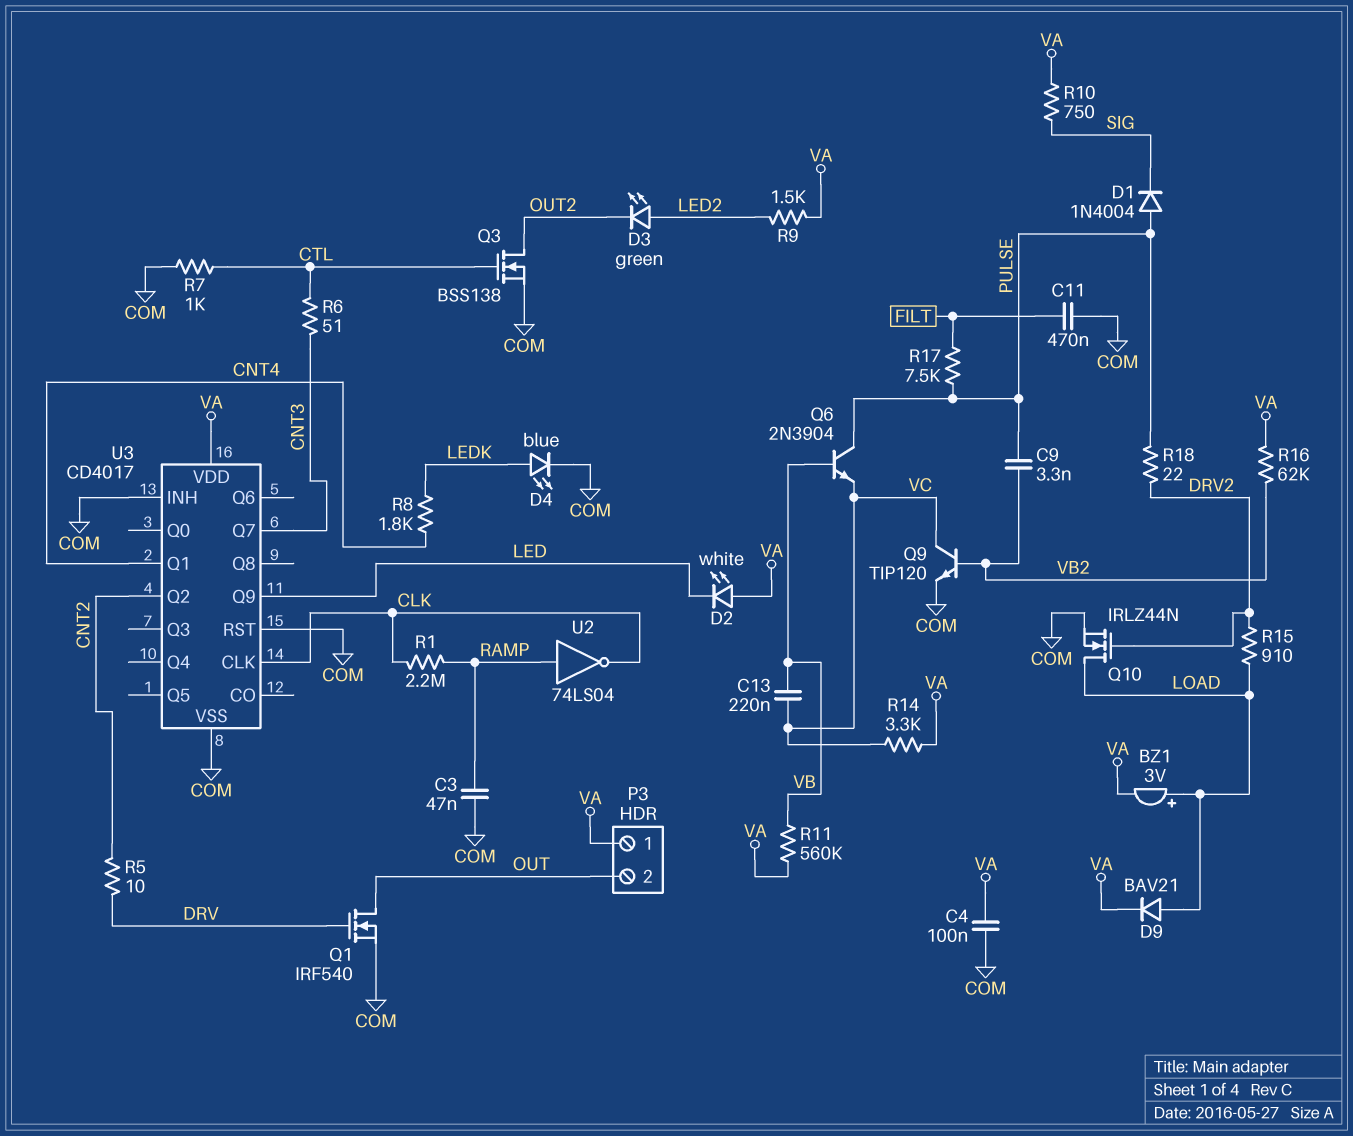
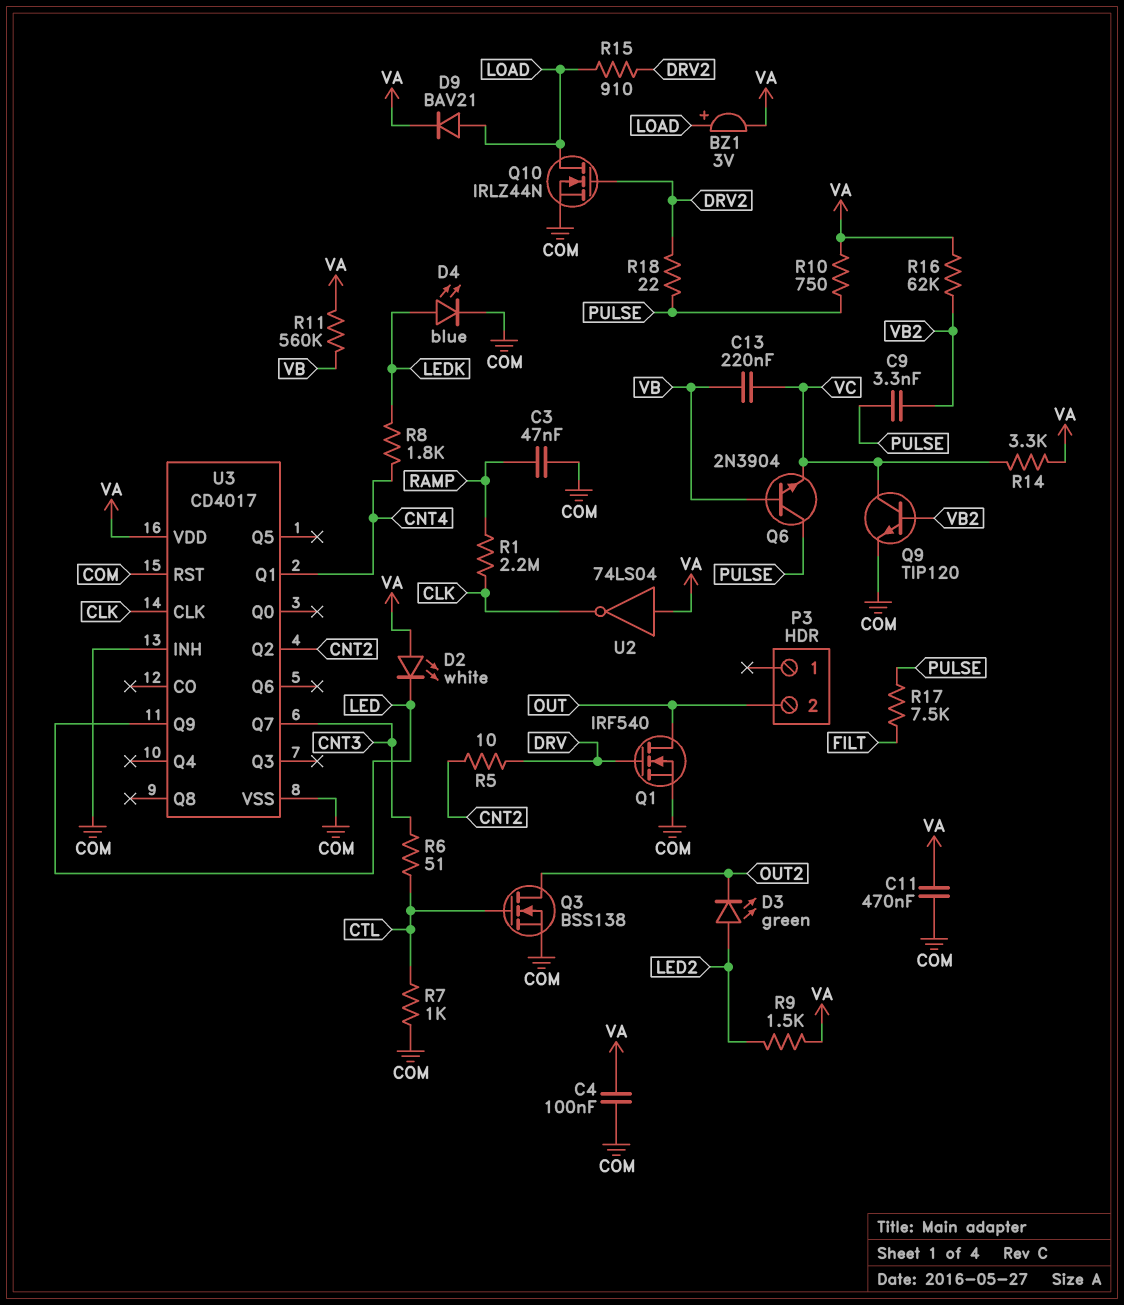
C11: 470nF (COM, FILT) -> 470nF (COM, VA)
D1: diode 1N4004 (A PULSE, K SIG) -> none
P3 pin 1: VA -> none
R10: 750 (SIG, VA) -> 750 (PULSE, VA)
U2: NOT 74LS04 (in RAMP, out CLK) -> NOT 74LS04 (in VA, out CLK)

